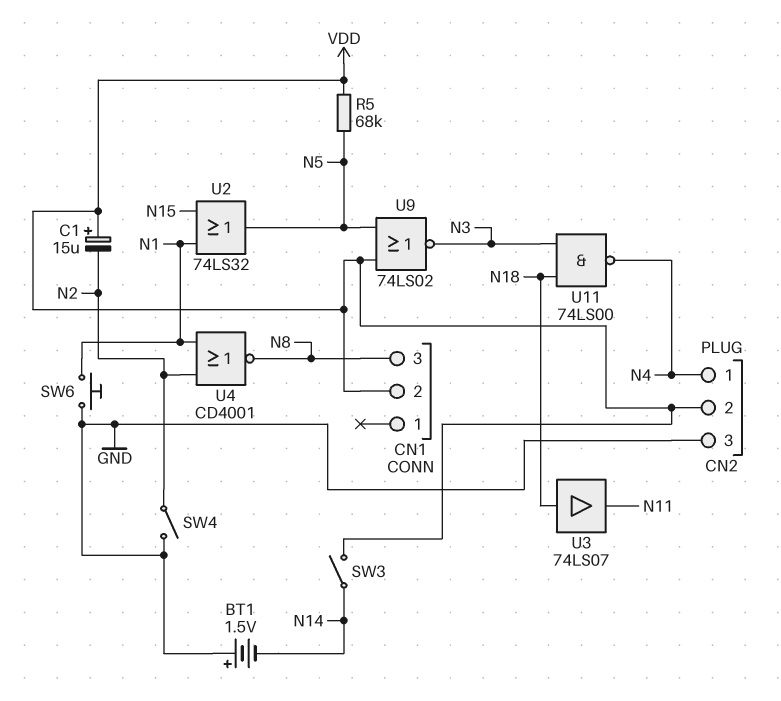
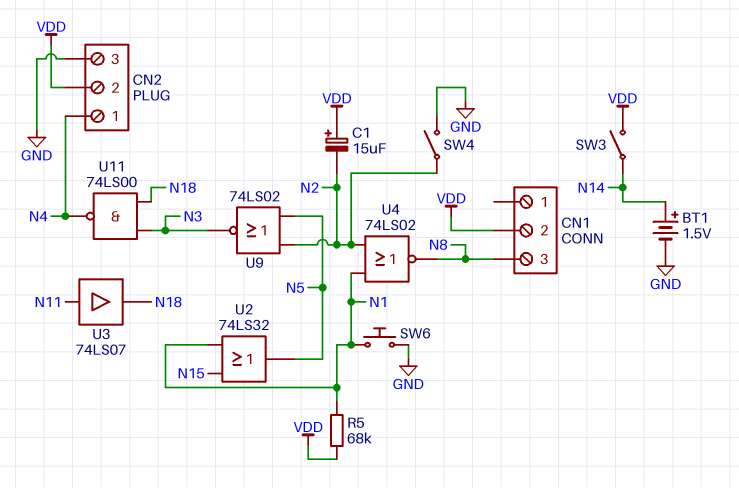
BT1: 1.5V (plus GND, minus N14) -> 1.5V (plus N14, minus GND)
R5: 68k (N5, VDD) -> 68k (N1, VDD)
U3: buffer 74LS07 (in N18, out N11) -> buffer 74LS07 (in N11, out N18)
U4: NOR CD4001 (in N1, in N2, out N8) -> NOR 74LS02 (in N1, in N2, out N8)
U9: NOR 74LS02 (in N5, in VDD, out N3) -> NOR 74LS02 (in N2, in N5, out N3)

